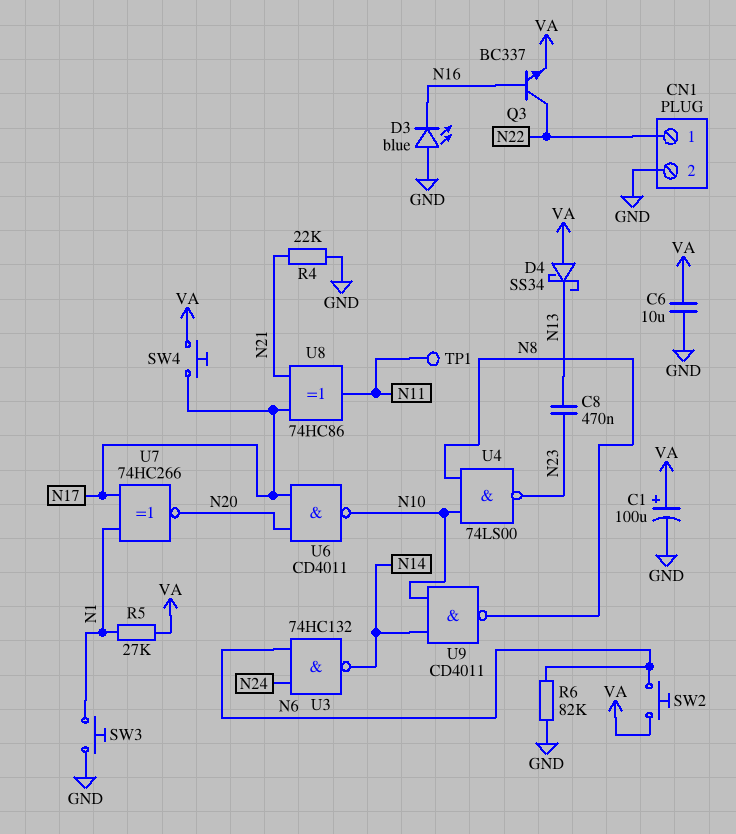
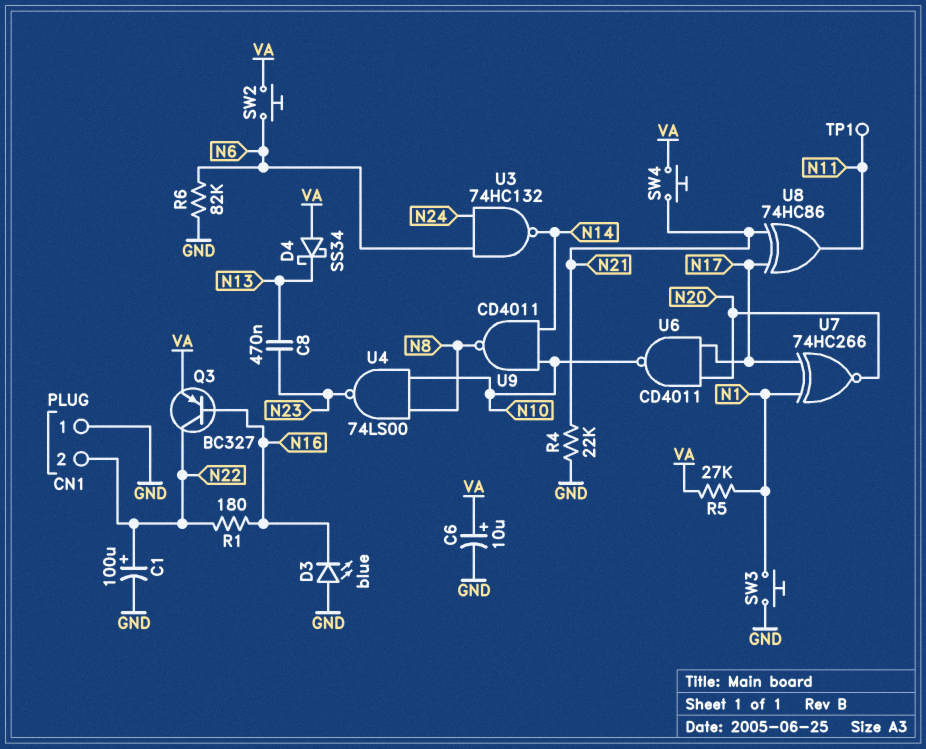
C1: 100uF (plus VA, minus GND) -> 100uF (plus N22, minus GND)
C6: 10uF (GND, VA) -> 10uF (plus VA, minus GND)
CN1 pin 1: N22 -> GND
CN1 pin 2: GND -> N22
Q3: NPN BC337 (B N16, C N22, E VA) -> PNP BC327 (B N16, C N22, E VA)
R1: none -> 180 (N16, N22)
SW4: button (N17, VA) -> button (N21, VA)

